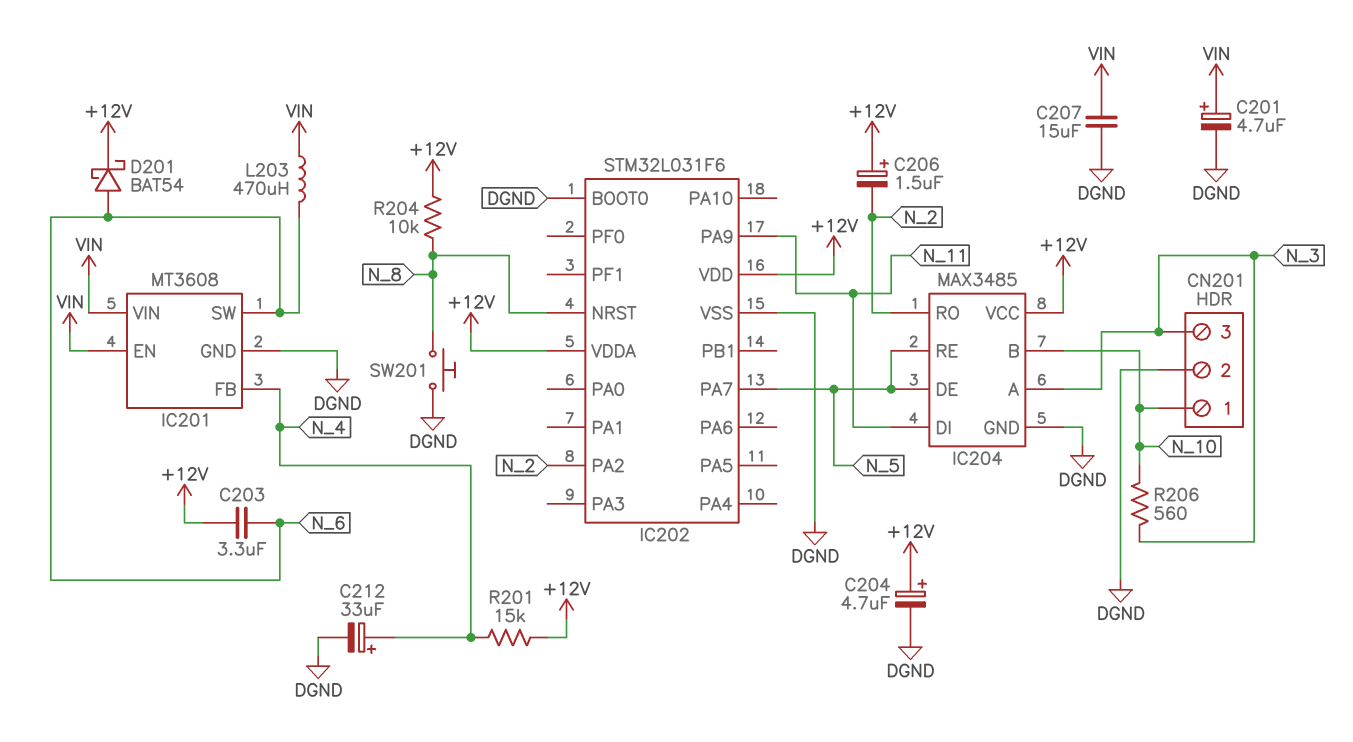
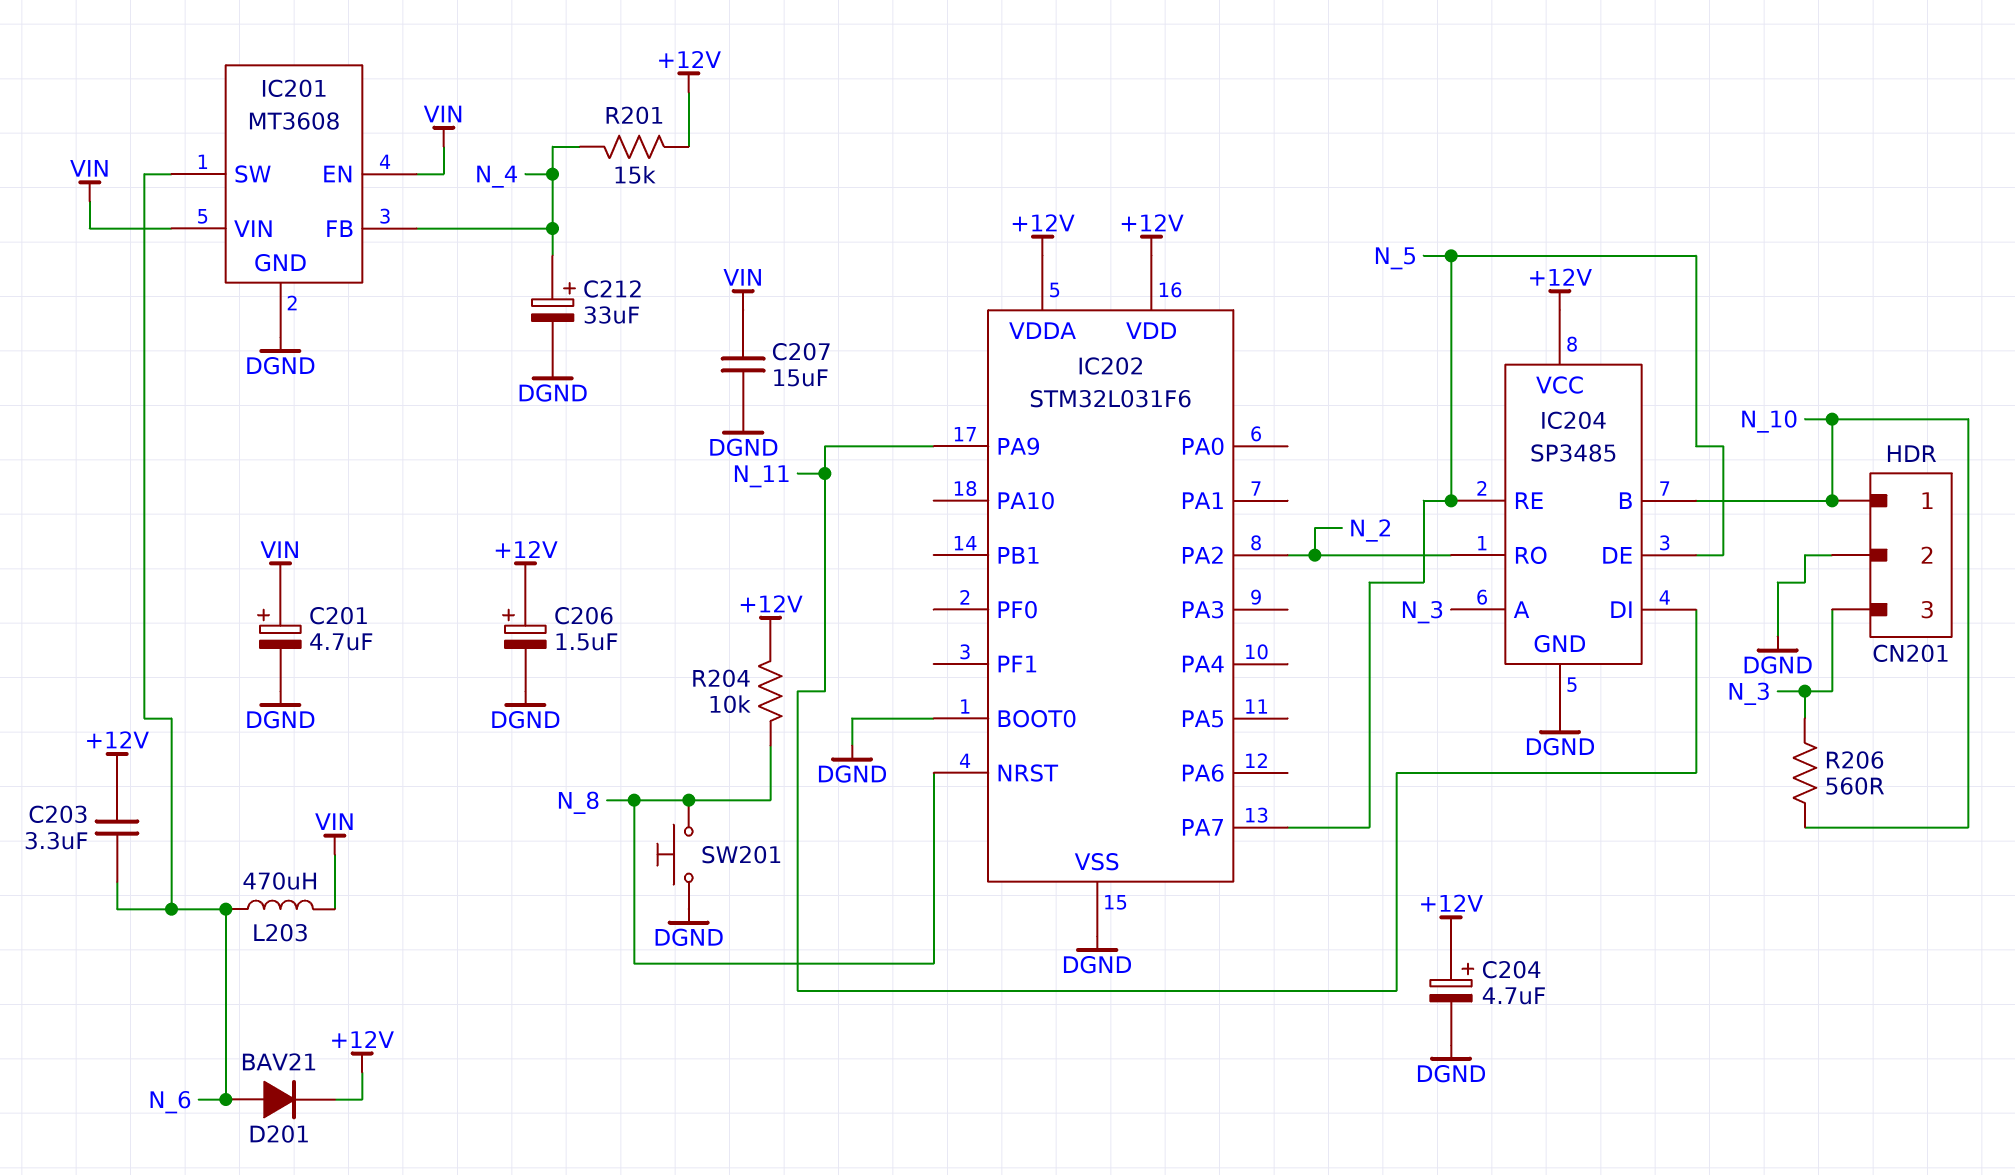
C206: 1.5uF (plus +12V, minus N_2) -> 1.5uF (plus +12V, minus DGND)
D201: schottky BAT54 (A N_6, K +12V) -> diode BAV21 (A N_6, K +12V)
IC204: MAX3485 -> SP3485

